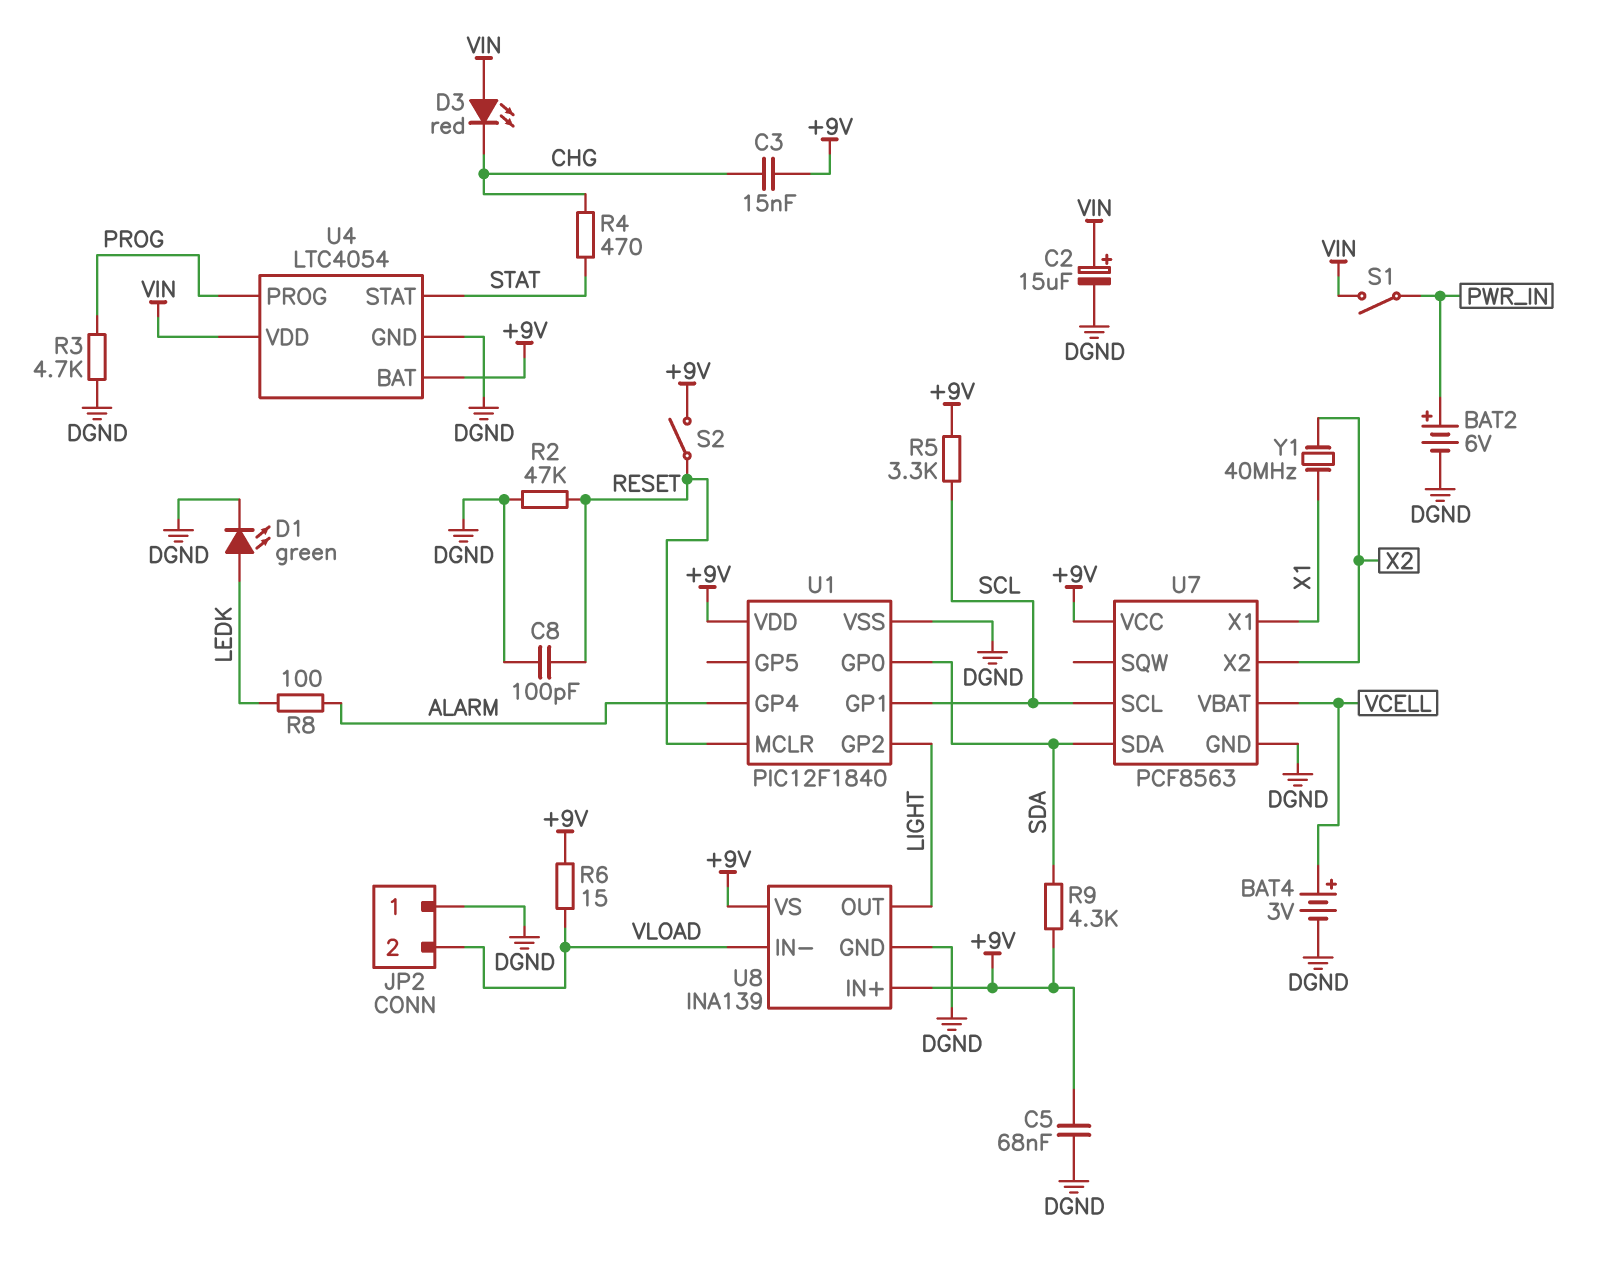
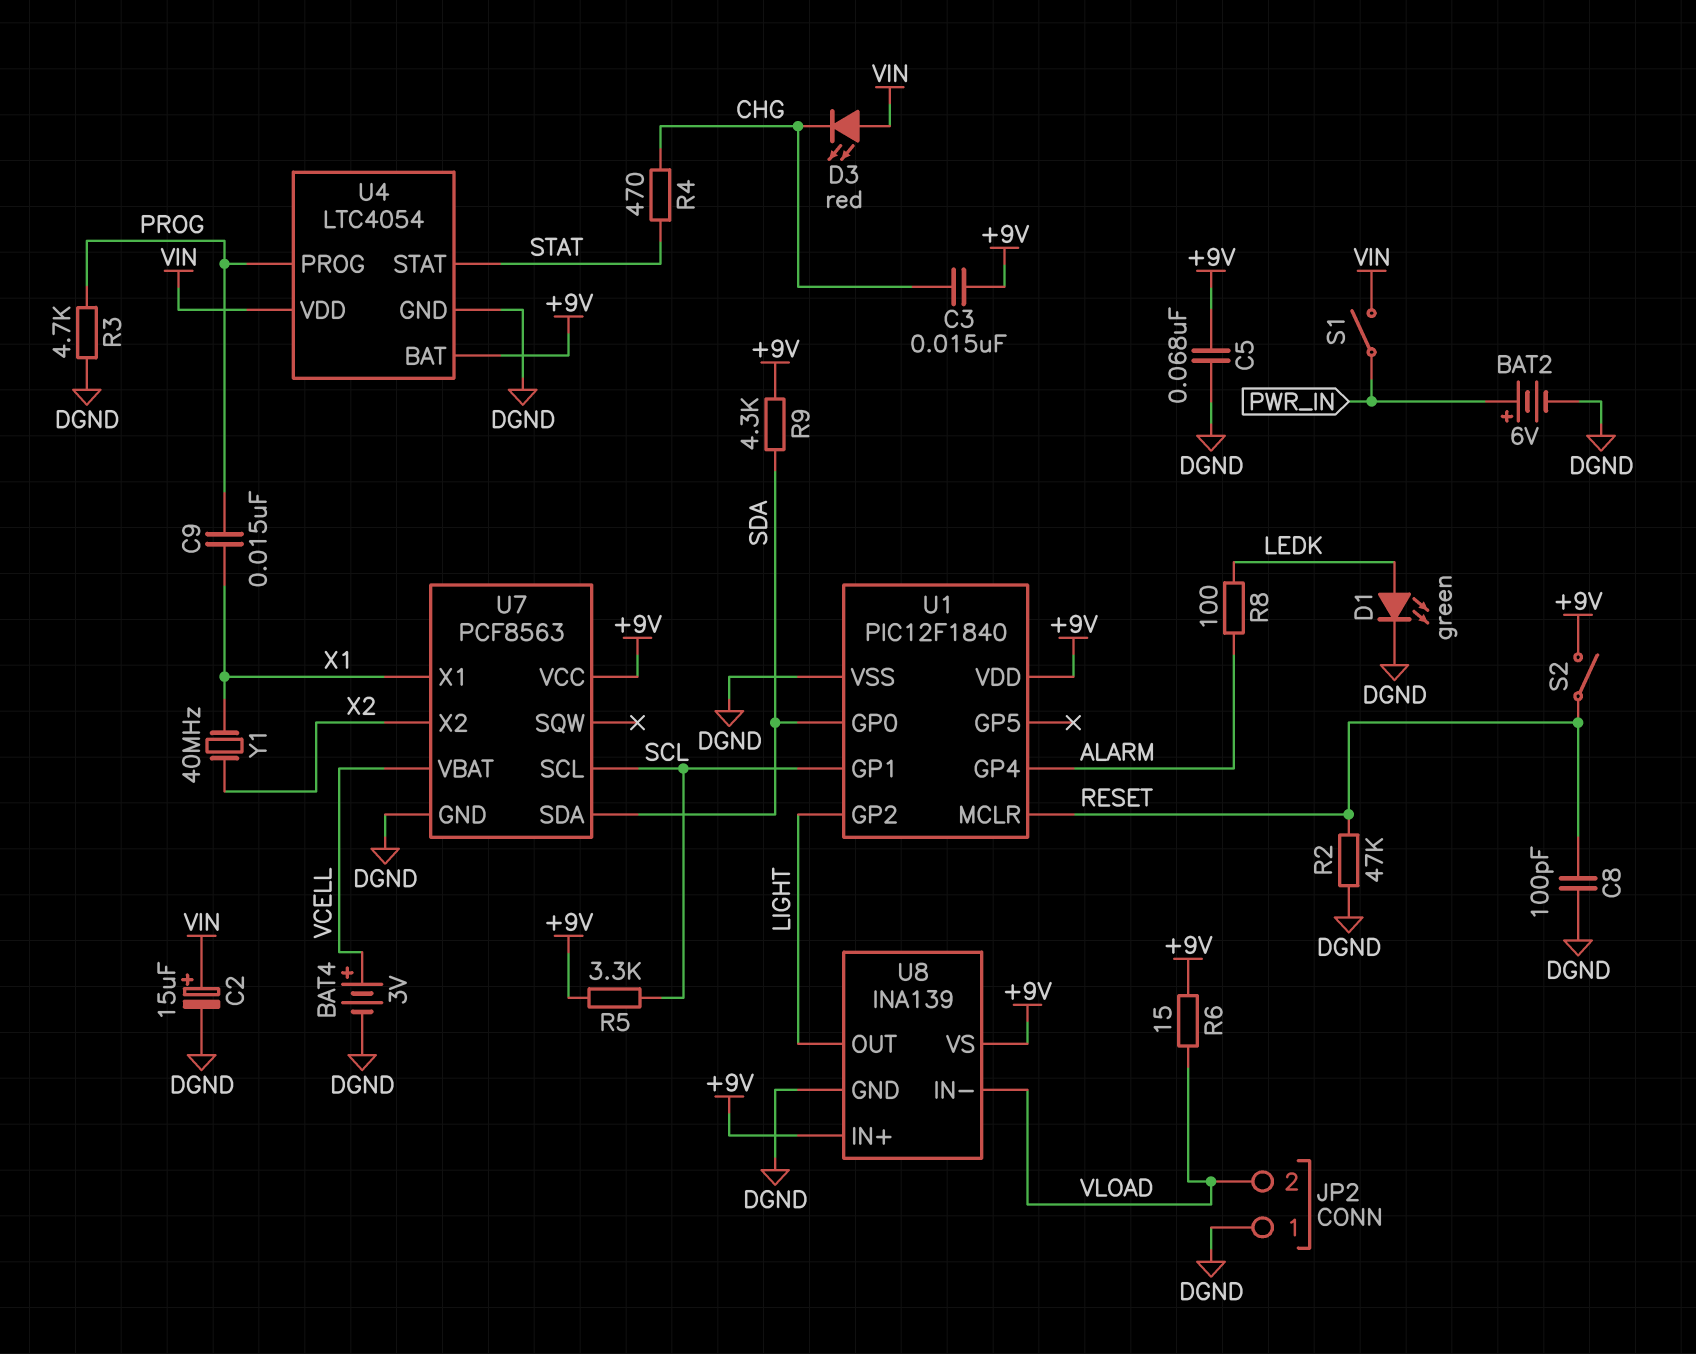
C9: none -> 15nF (PROG, X1)

